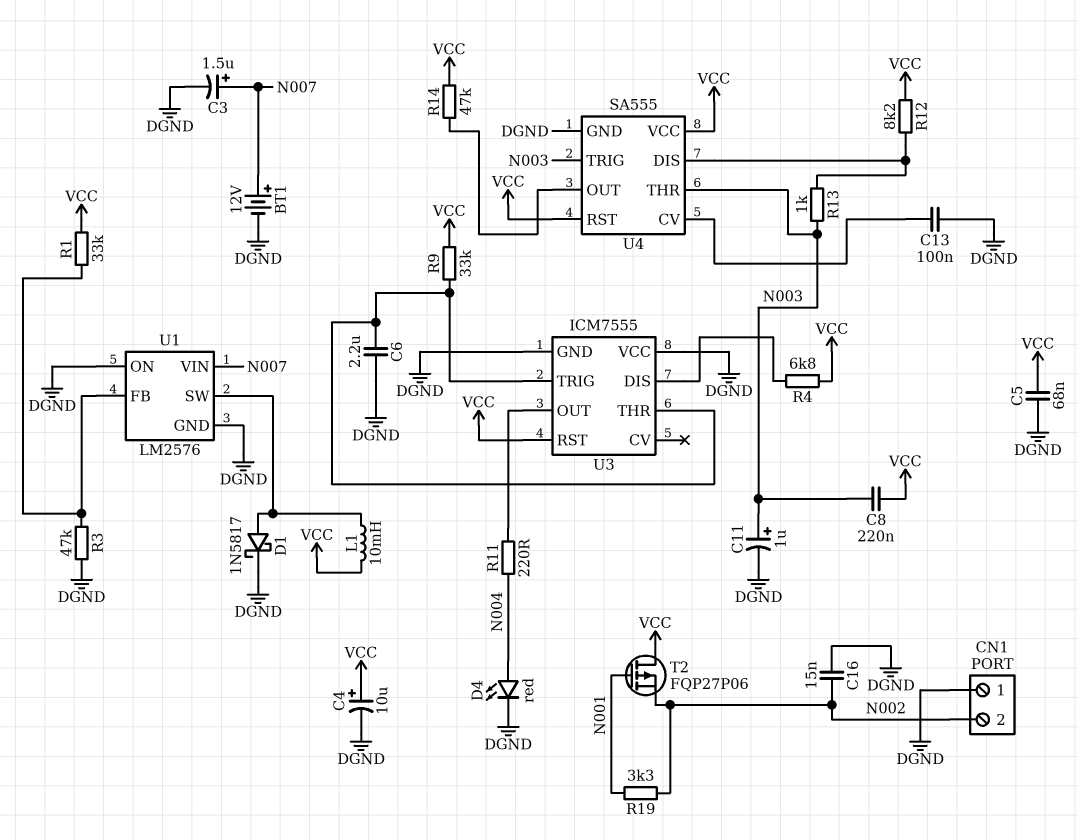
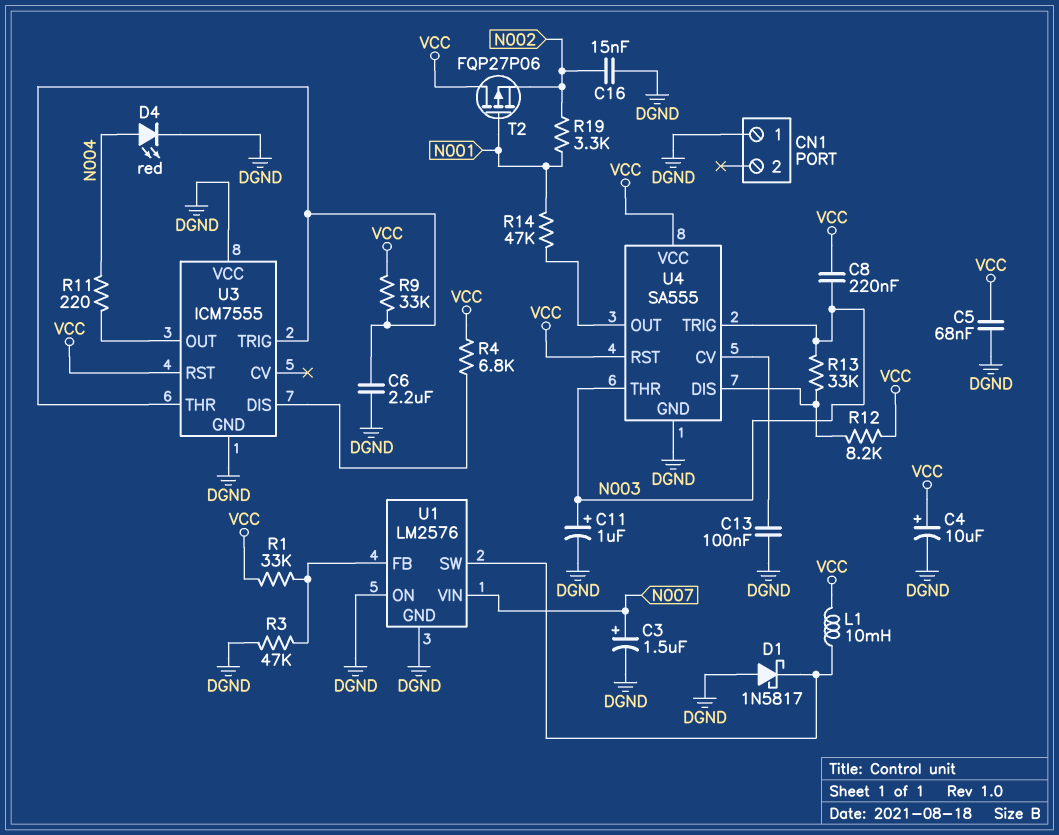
BT1: 12V (plus N007, minus DGND) -> none
CN1 pin 2: N002 -> none
D1: schottky 1N5817 (A U1/SW, K DGND) -> schottky 1N5817 (A DGND, K U1/SW)
R13: 1k (N003, U4/DIS) -> 33k (N003, U4/DIS)
R14: 47k (U4/OUT, VCC) -> 47k (N001, U4/OUT)

